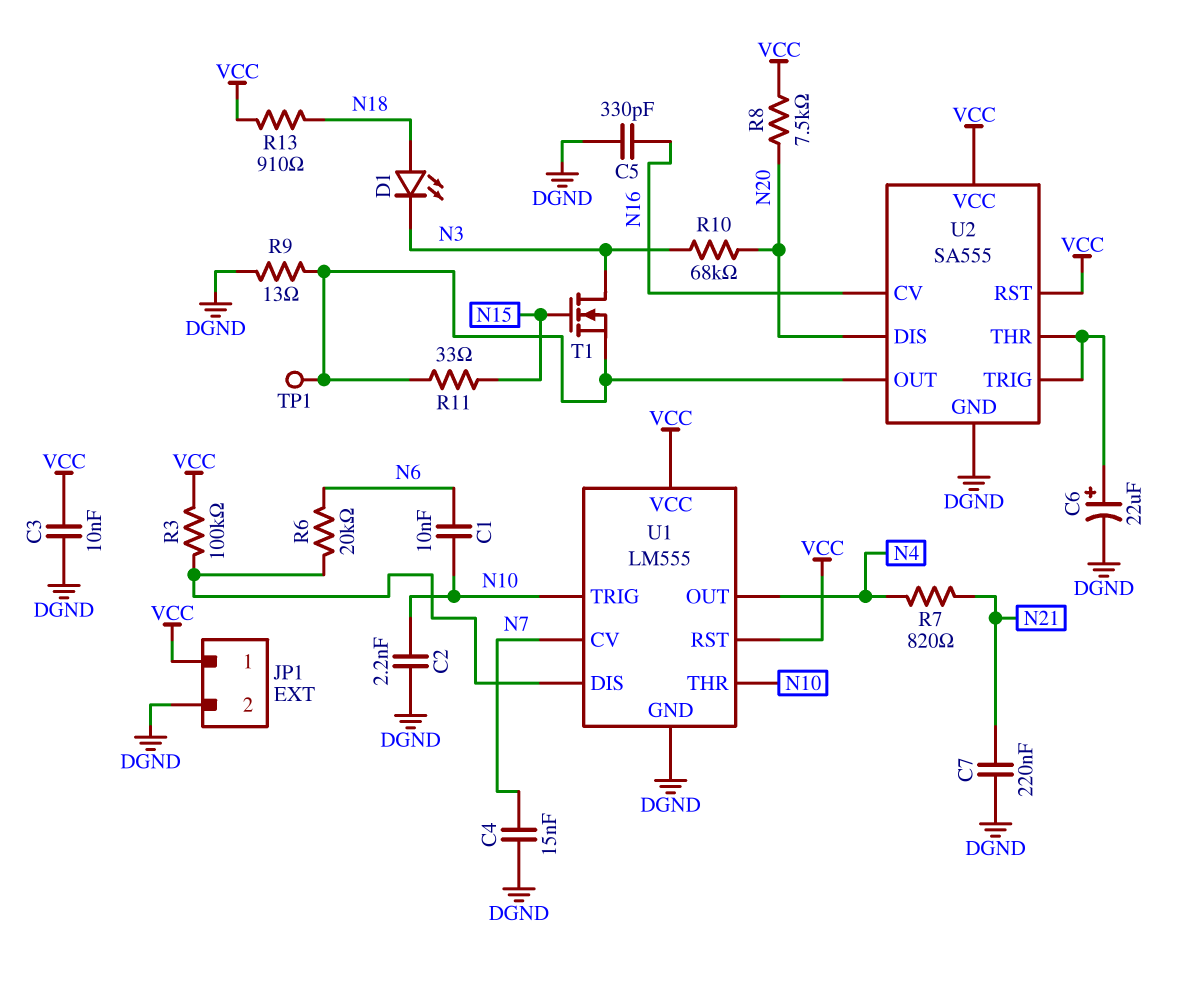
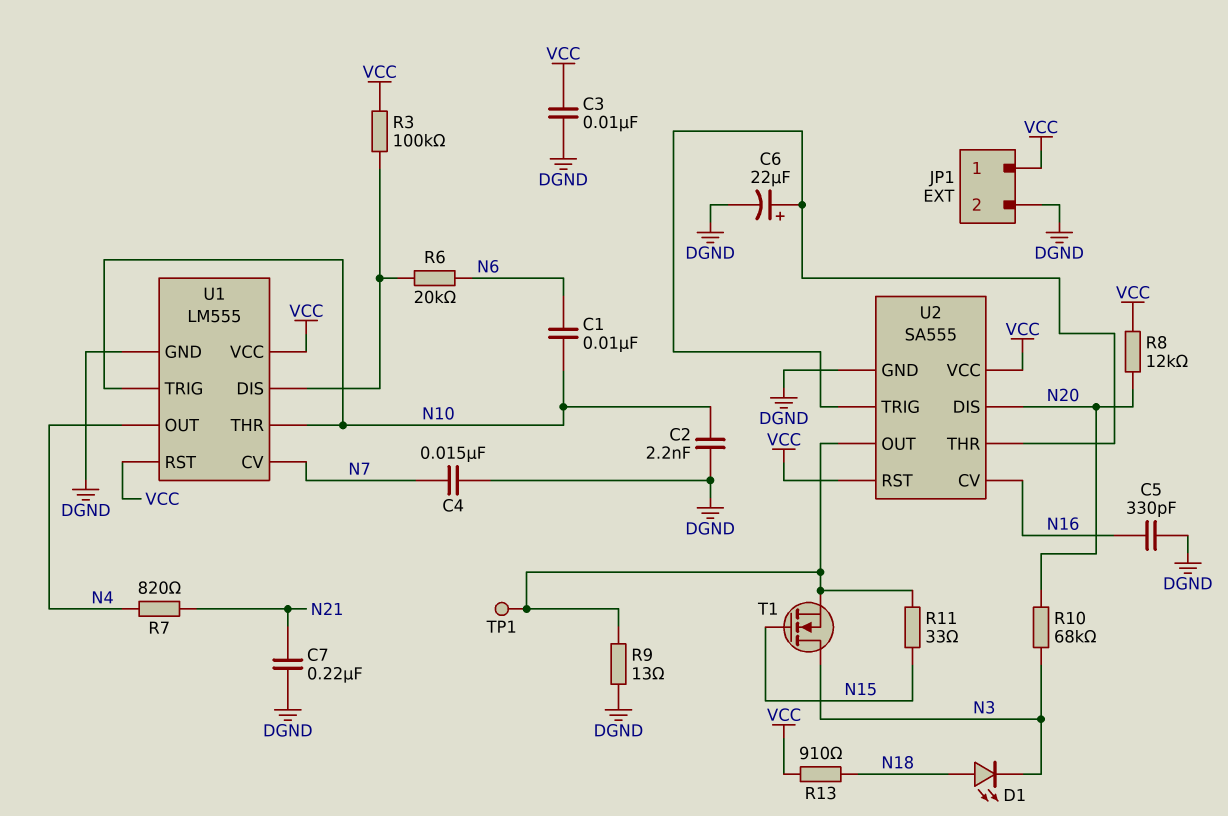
R8: 7.5k (N20, VCC) -> 12k (N20, VCC)

